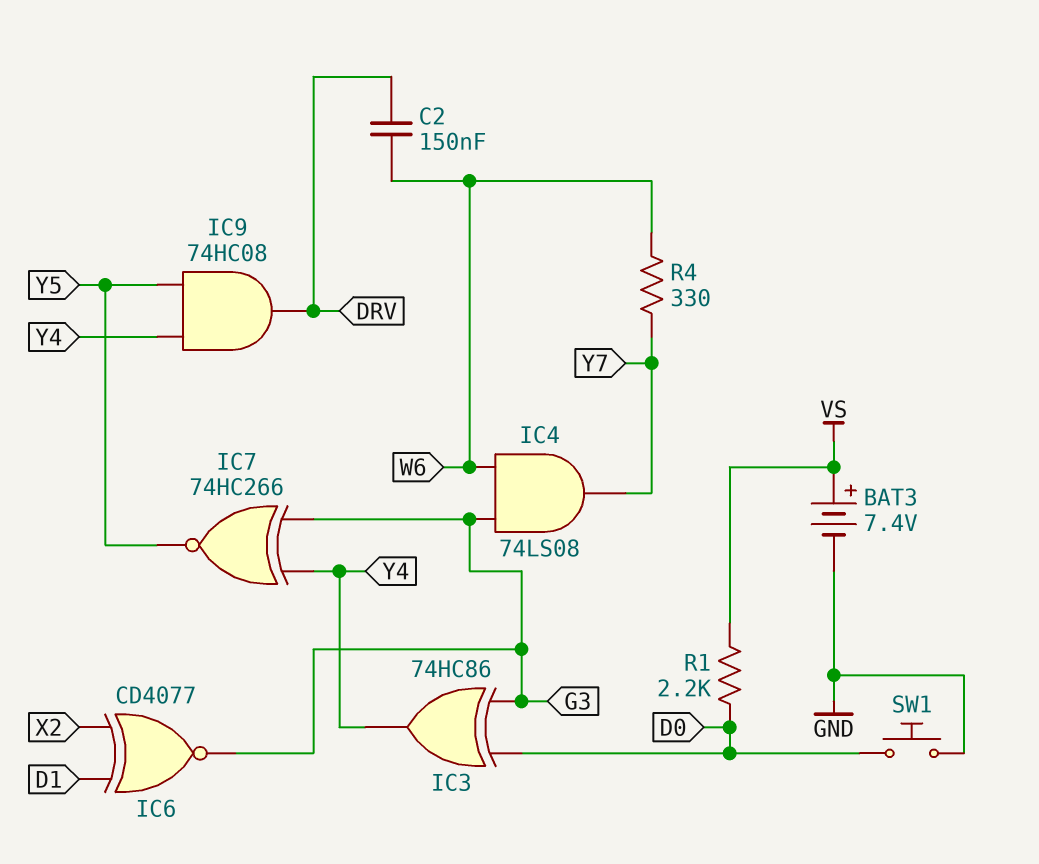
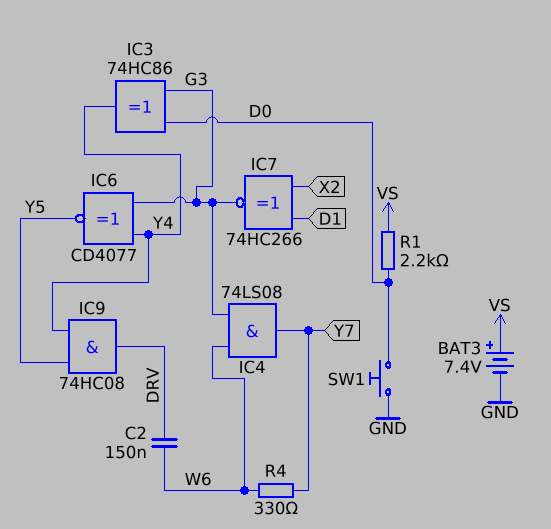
IC6: XNOR CD4077 (in D1, in X2, out G3) -> XNOR CD4077 (in G3, in Y4, out Y5)
IC7: XNOR 74HC266 (in G3, in Y4, out Y5) -> XNOR 74HC266 (in D1, in X2, out G3)

